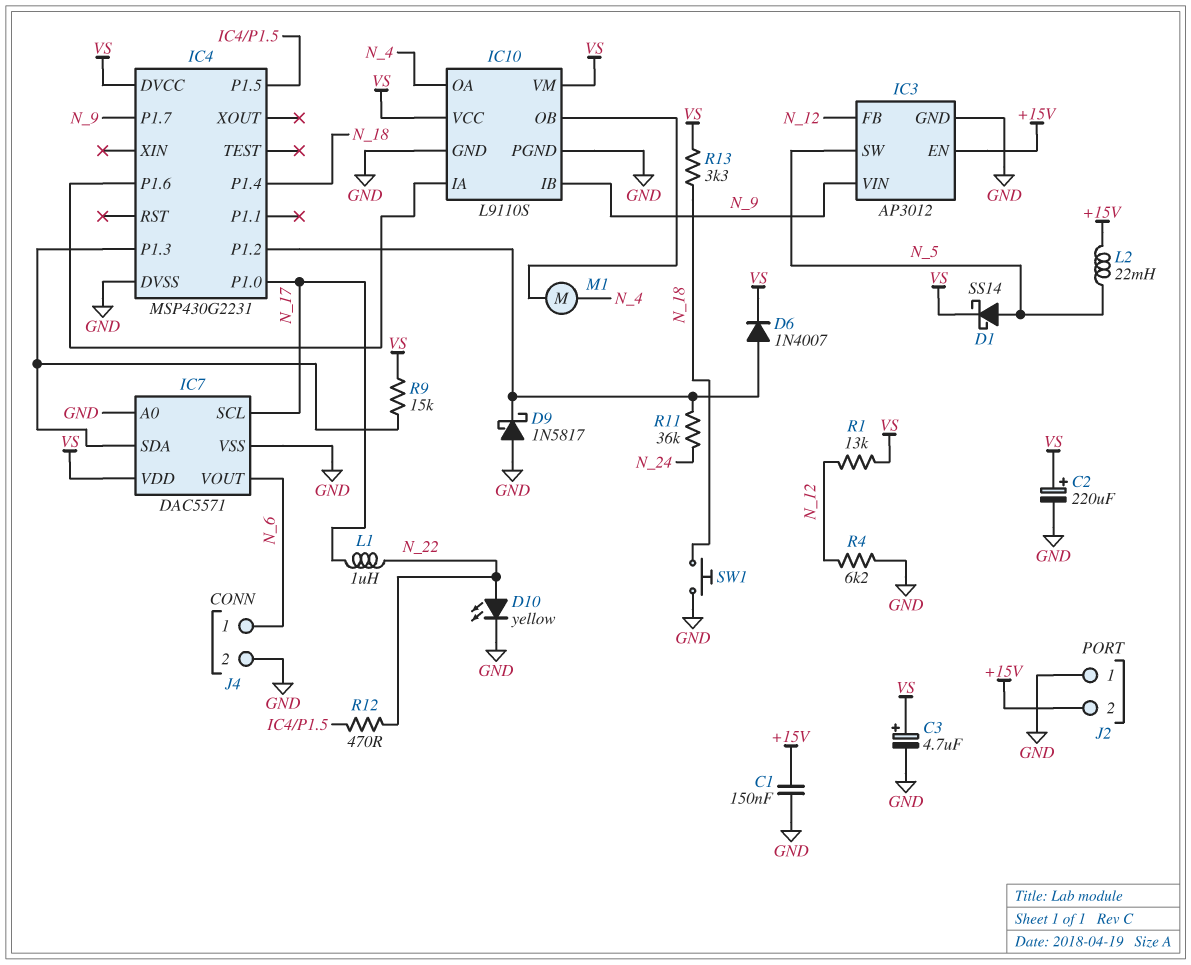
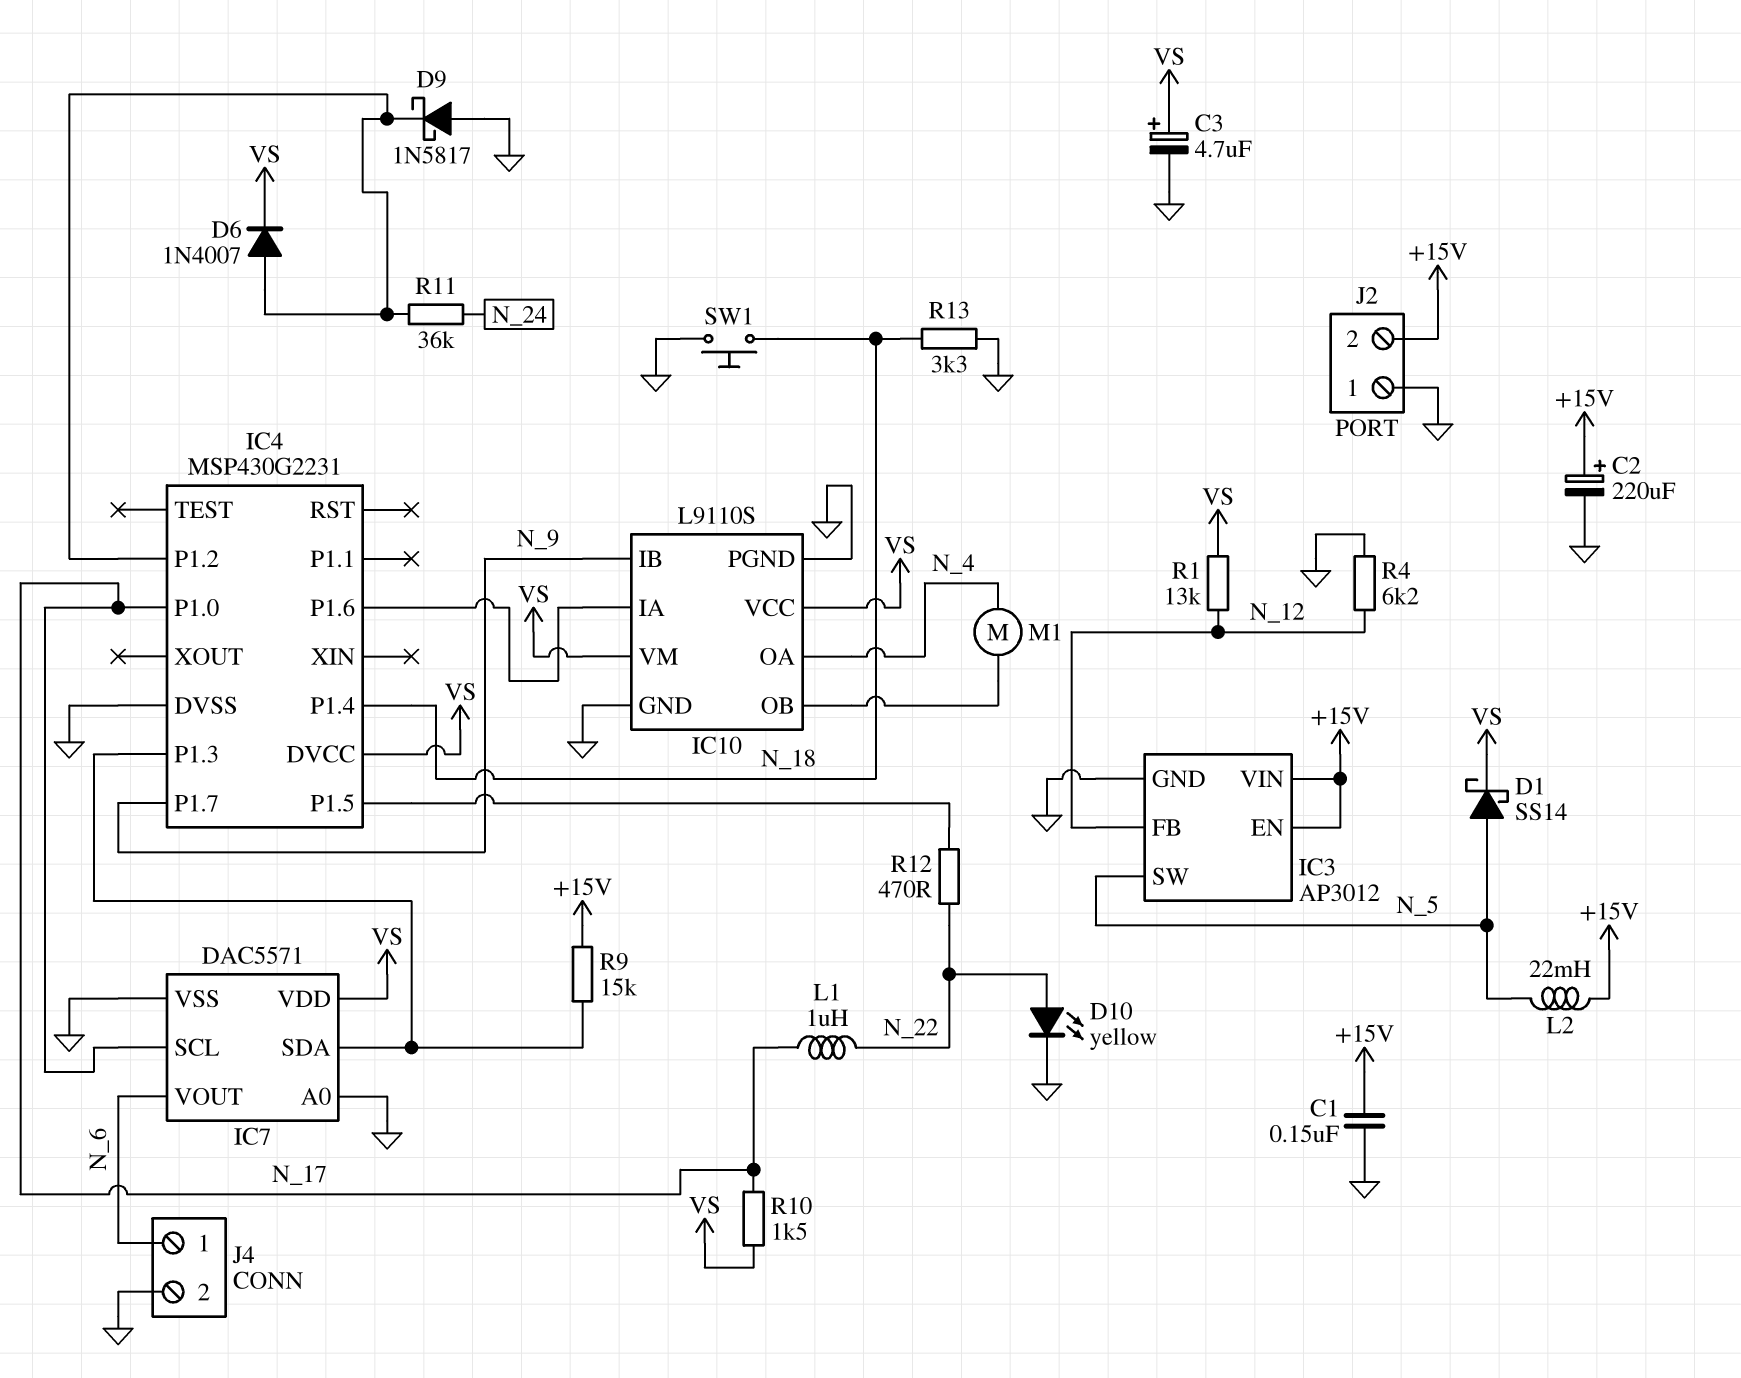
C2: 220uF (plus VS, minus GND) -> 220uF (plus +15V, minus GND)
IC3 pin VIN: N_9 -> +15V
R9: 15k (IC4/P1.3, VS) -> 15k (+15V, IC4/P1.3)
R10: none -> 1.5k (N_17, VS)
R13: 3.3k (N_18, VS) -> 3.3k (GND, N_18)

